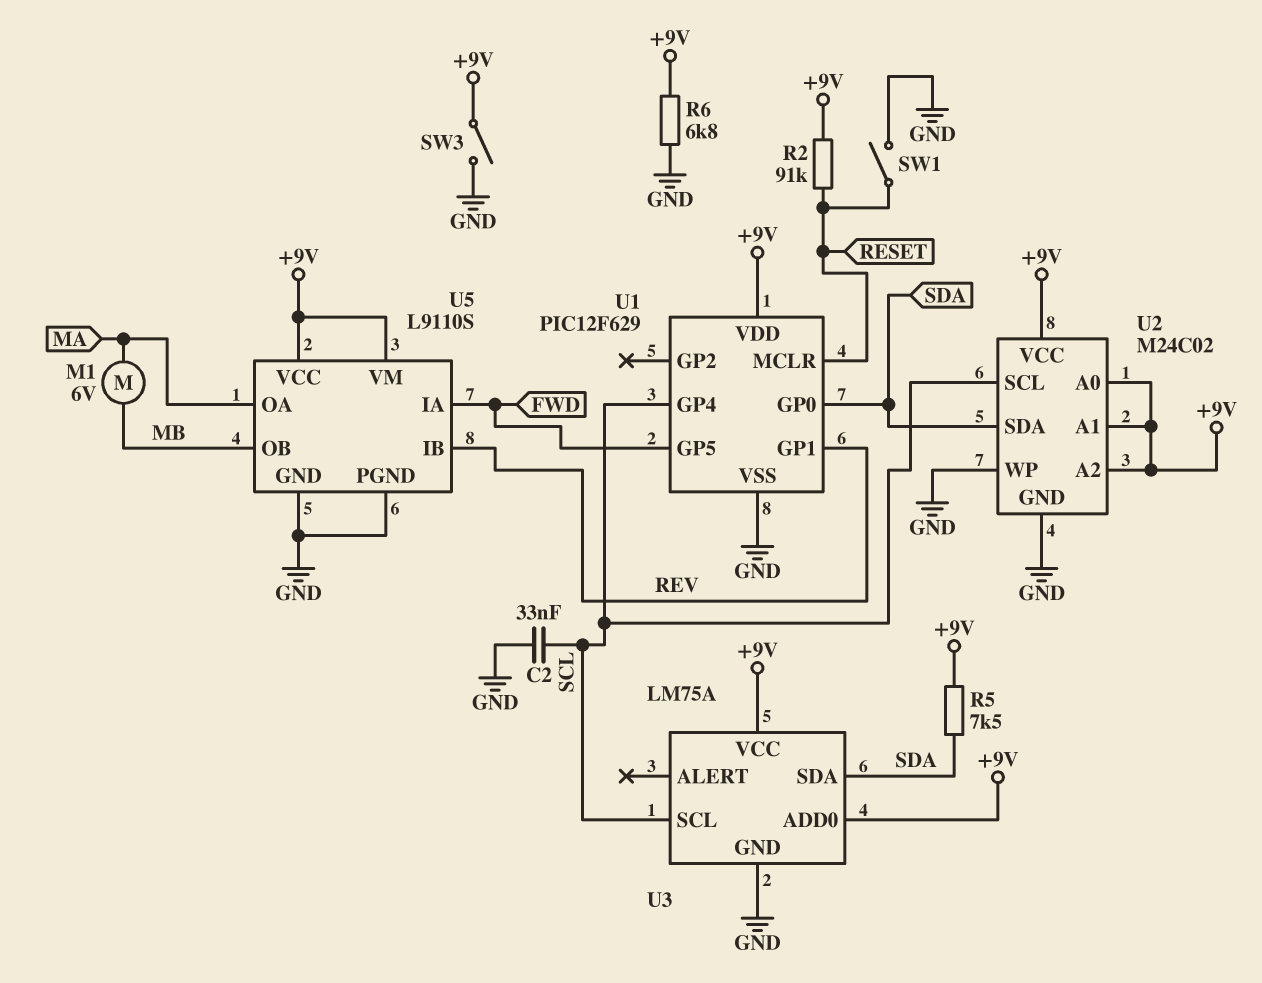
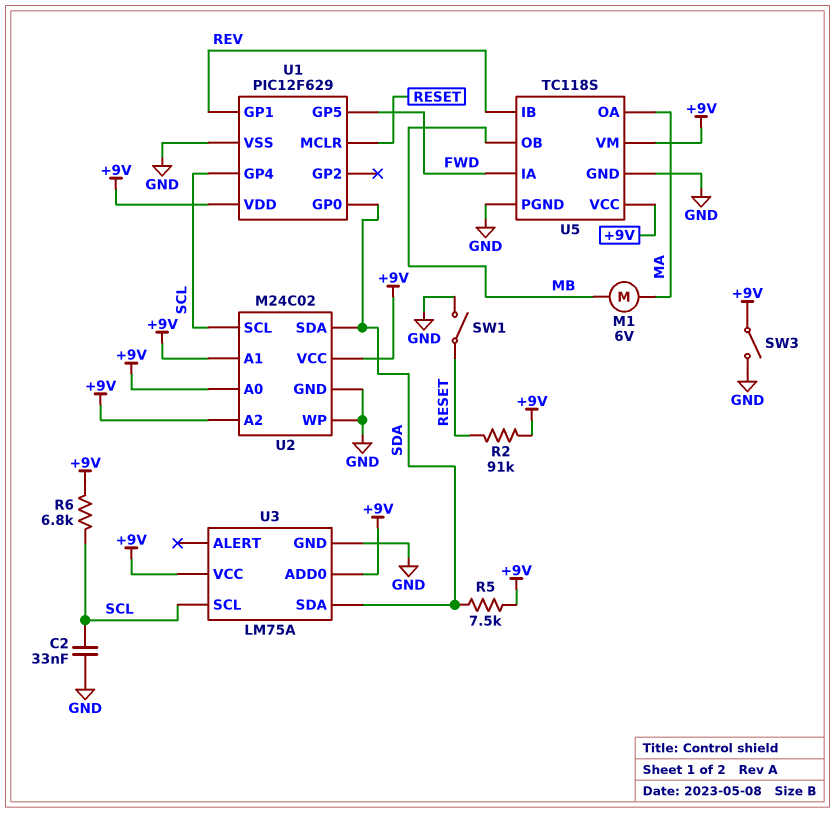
R6: 6.8k (+9V, GND) -> 6.8k (+9V, SCL)
U5: L9110S -> TC118S

